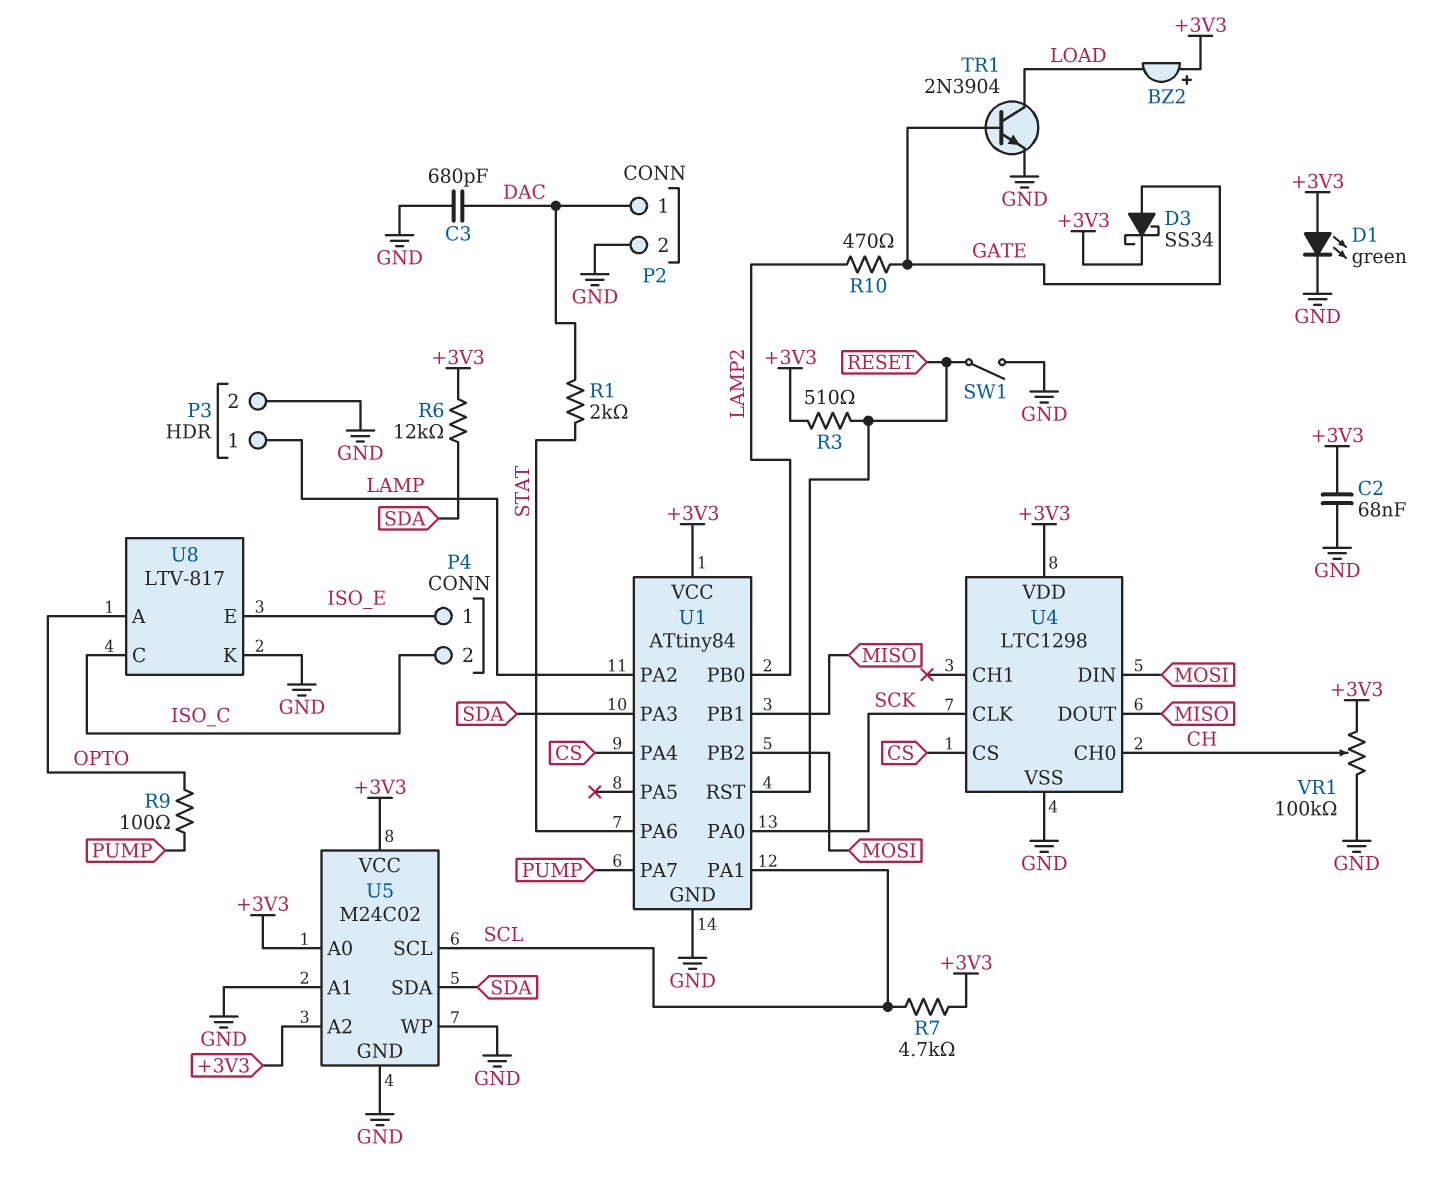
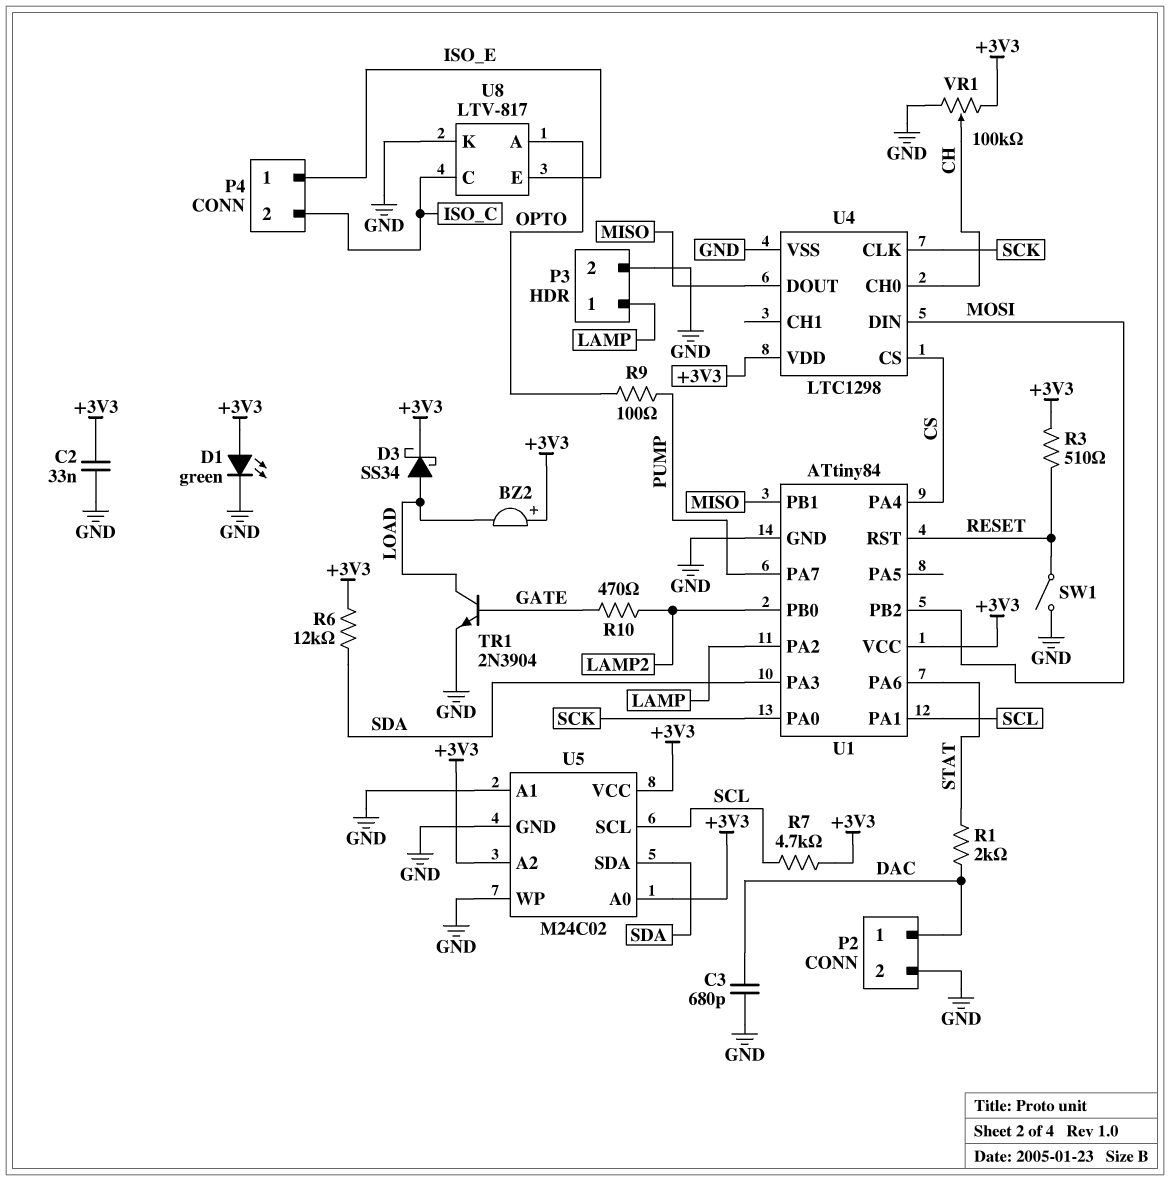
C2: 68nF (+3V3, GND) -> 33nF (+3V3, GND)
D3: schottky SS34 (A GATE, K +3V3) -> schottky SS34 (A LOAD, K +3V3)

